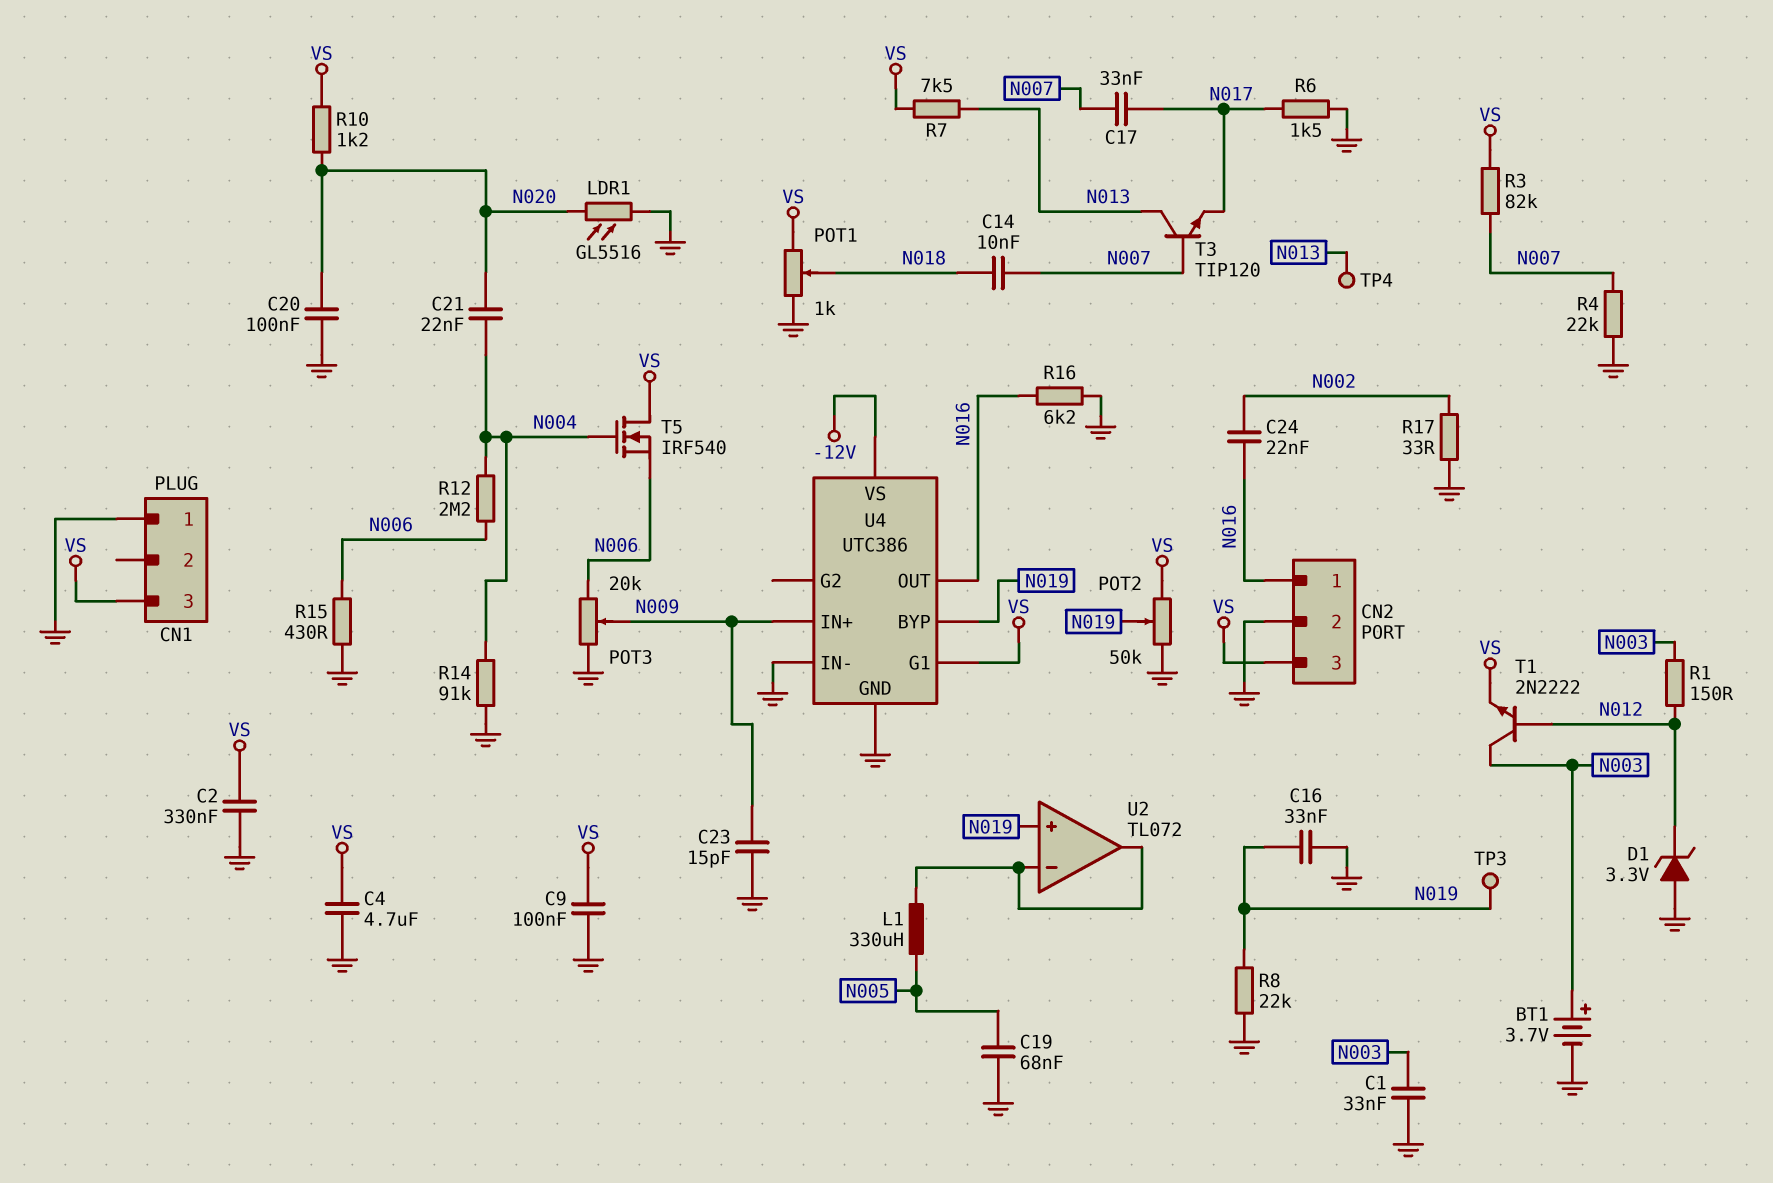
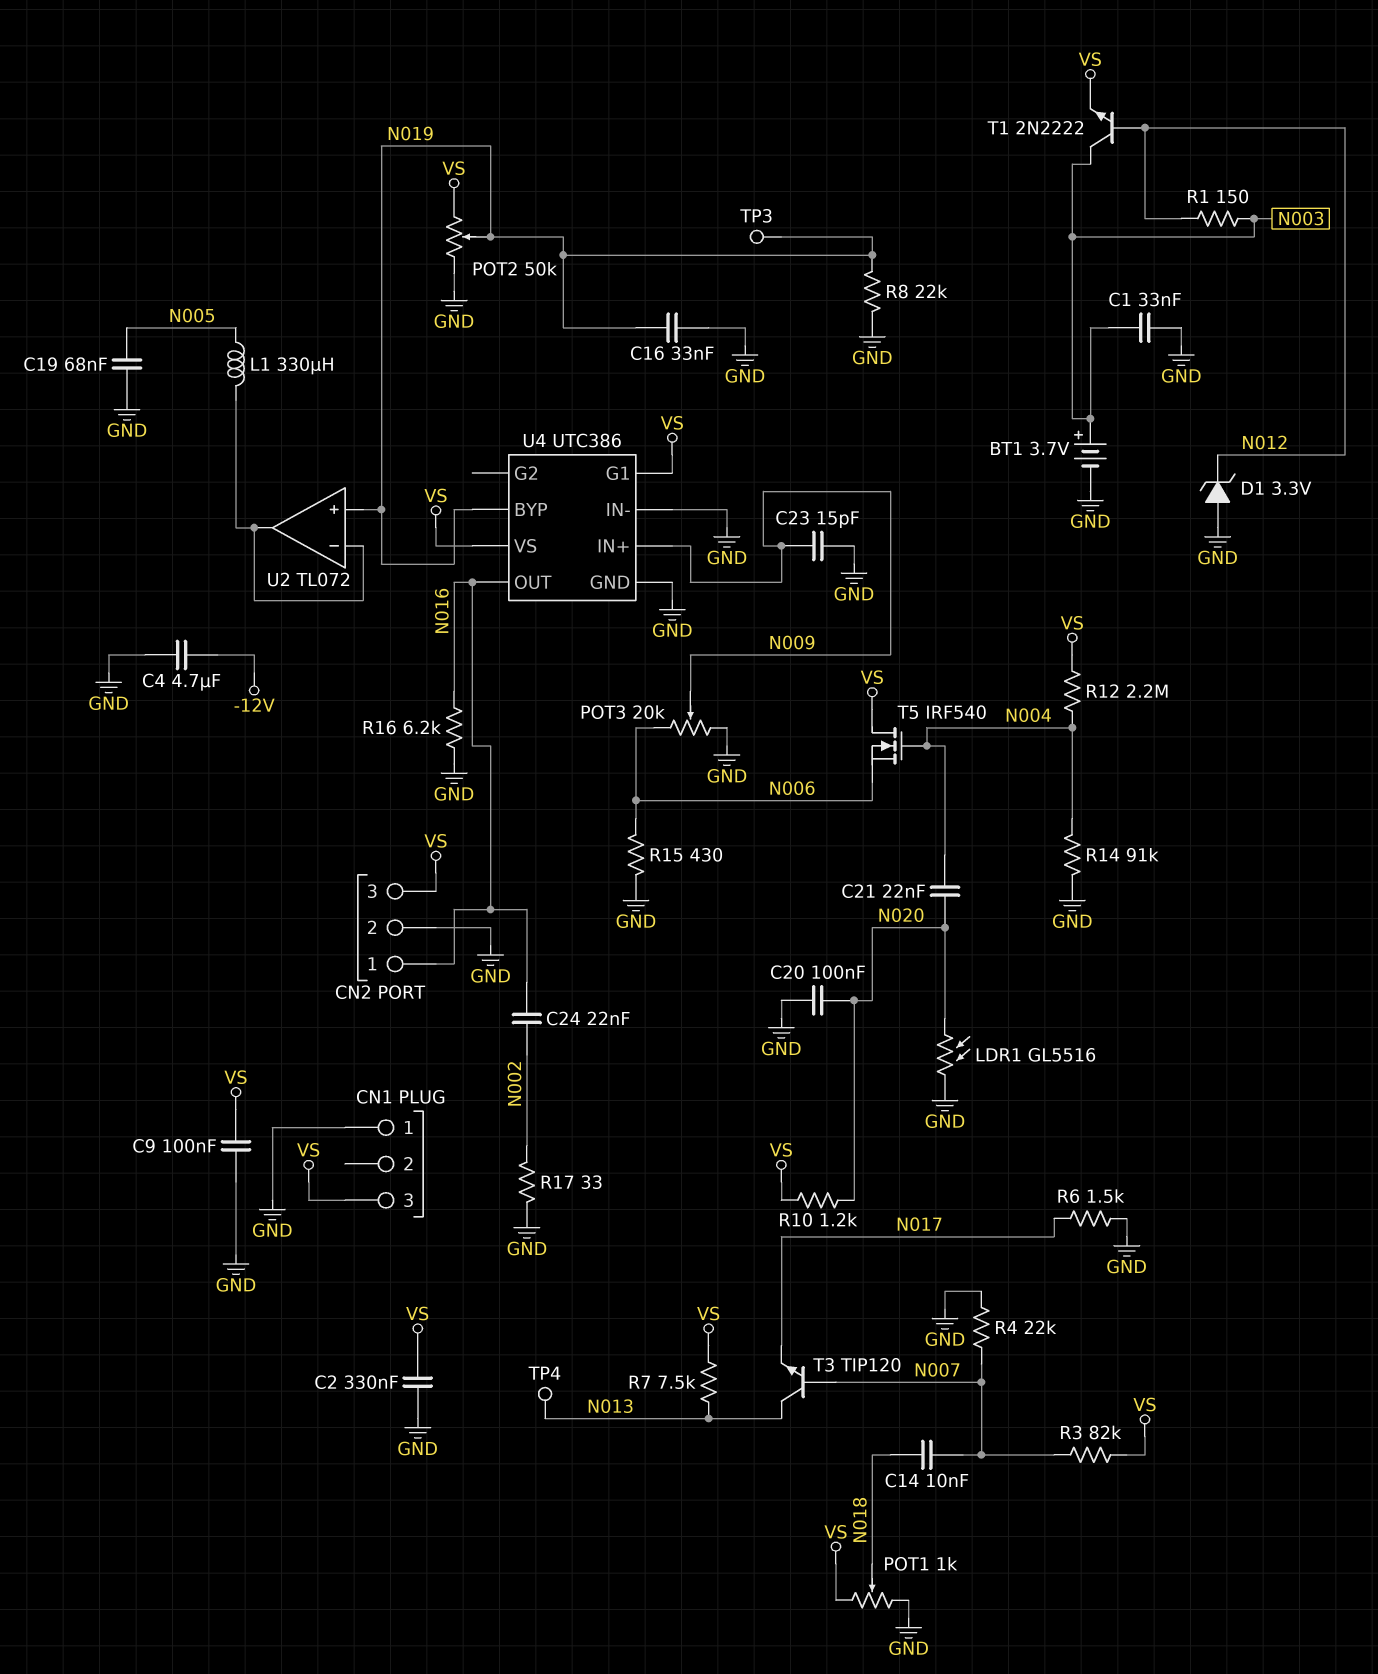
C4: 4.7uF (GND, VS) -> 4.7uF (-12V, GND)
C17: 33nF (N007, N017) -> none
R12: 2.2M (N004, N006) -> 2.2M (N004, VS)
U4 pin VS: -12V -> VS

